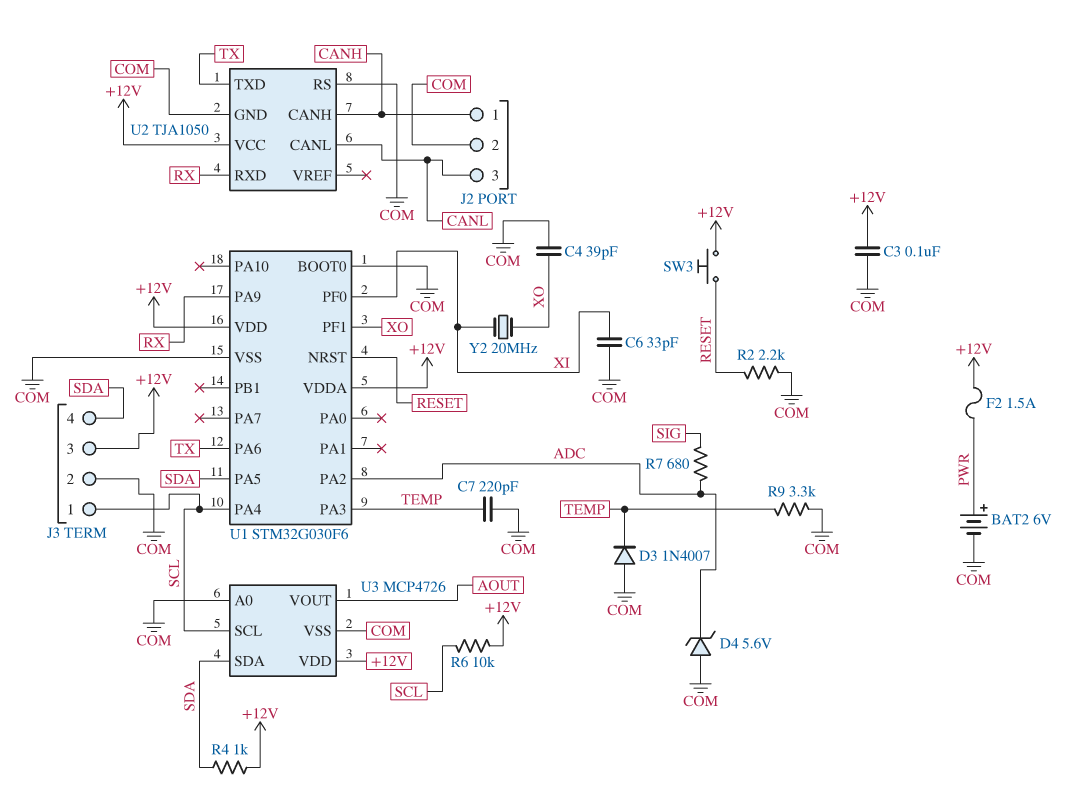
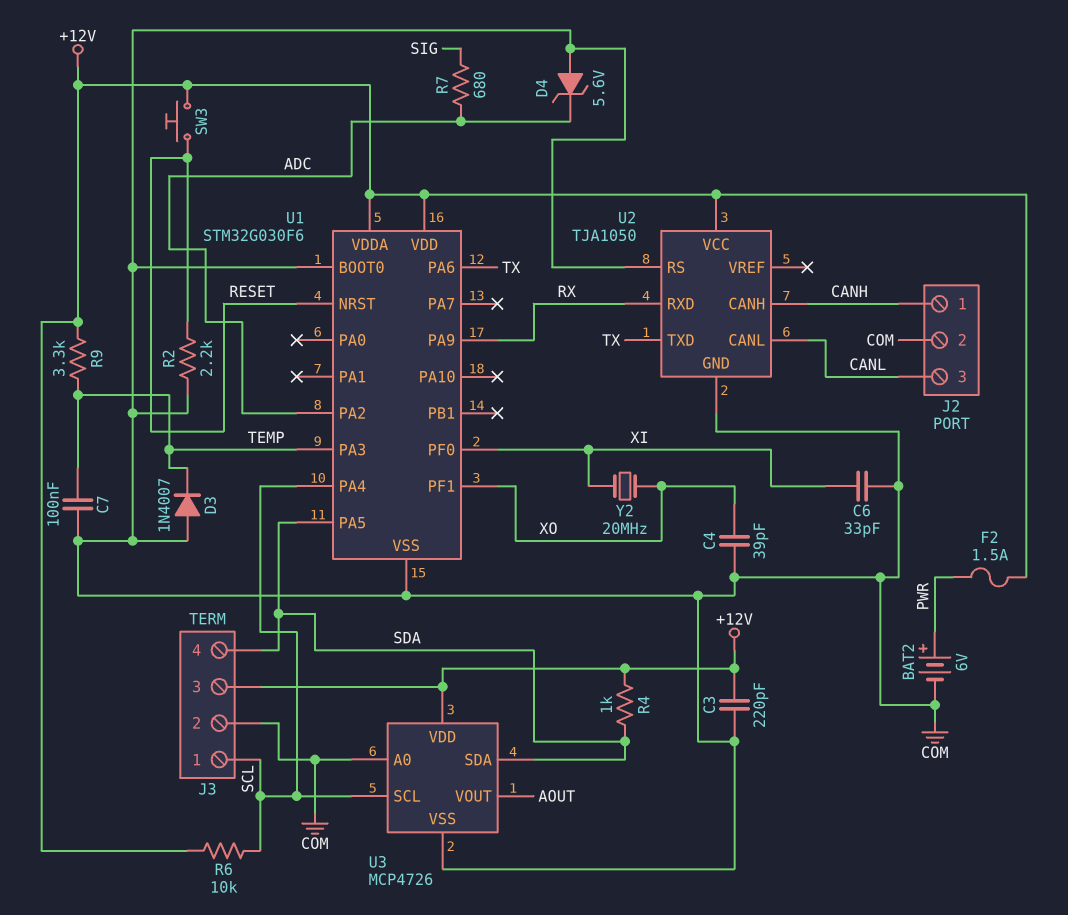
C3: 100nF (+12V, COM) -> 220pF (+12V, COM)
C7: 220pF (COM, TEMP) -> 100nF (COM, TEMP)
R9: 3.3k (COM, TEMP) -> 3.3k (+12V, TEMP)

